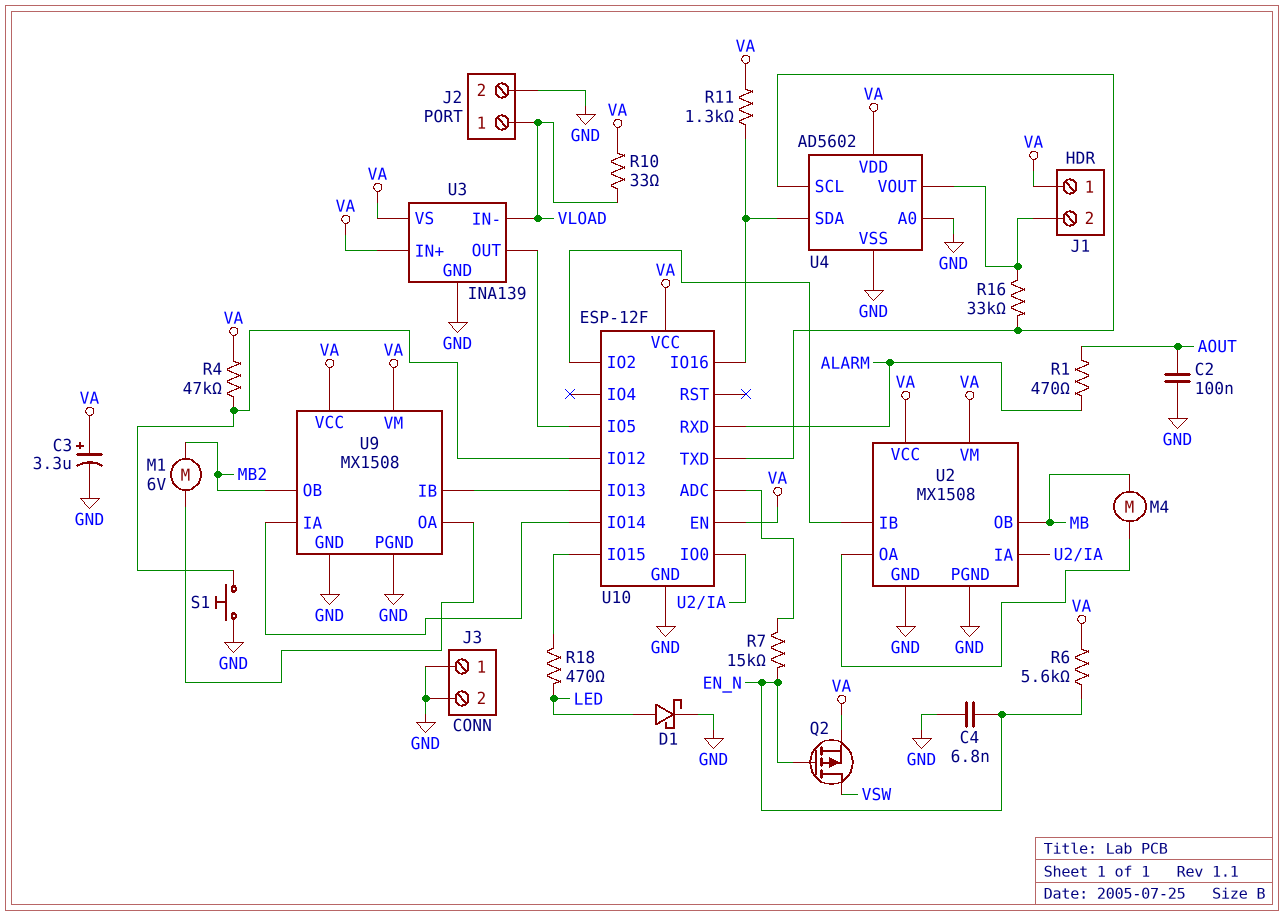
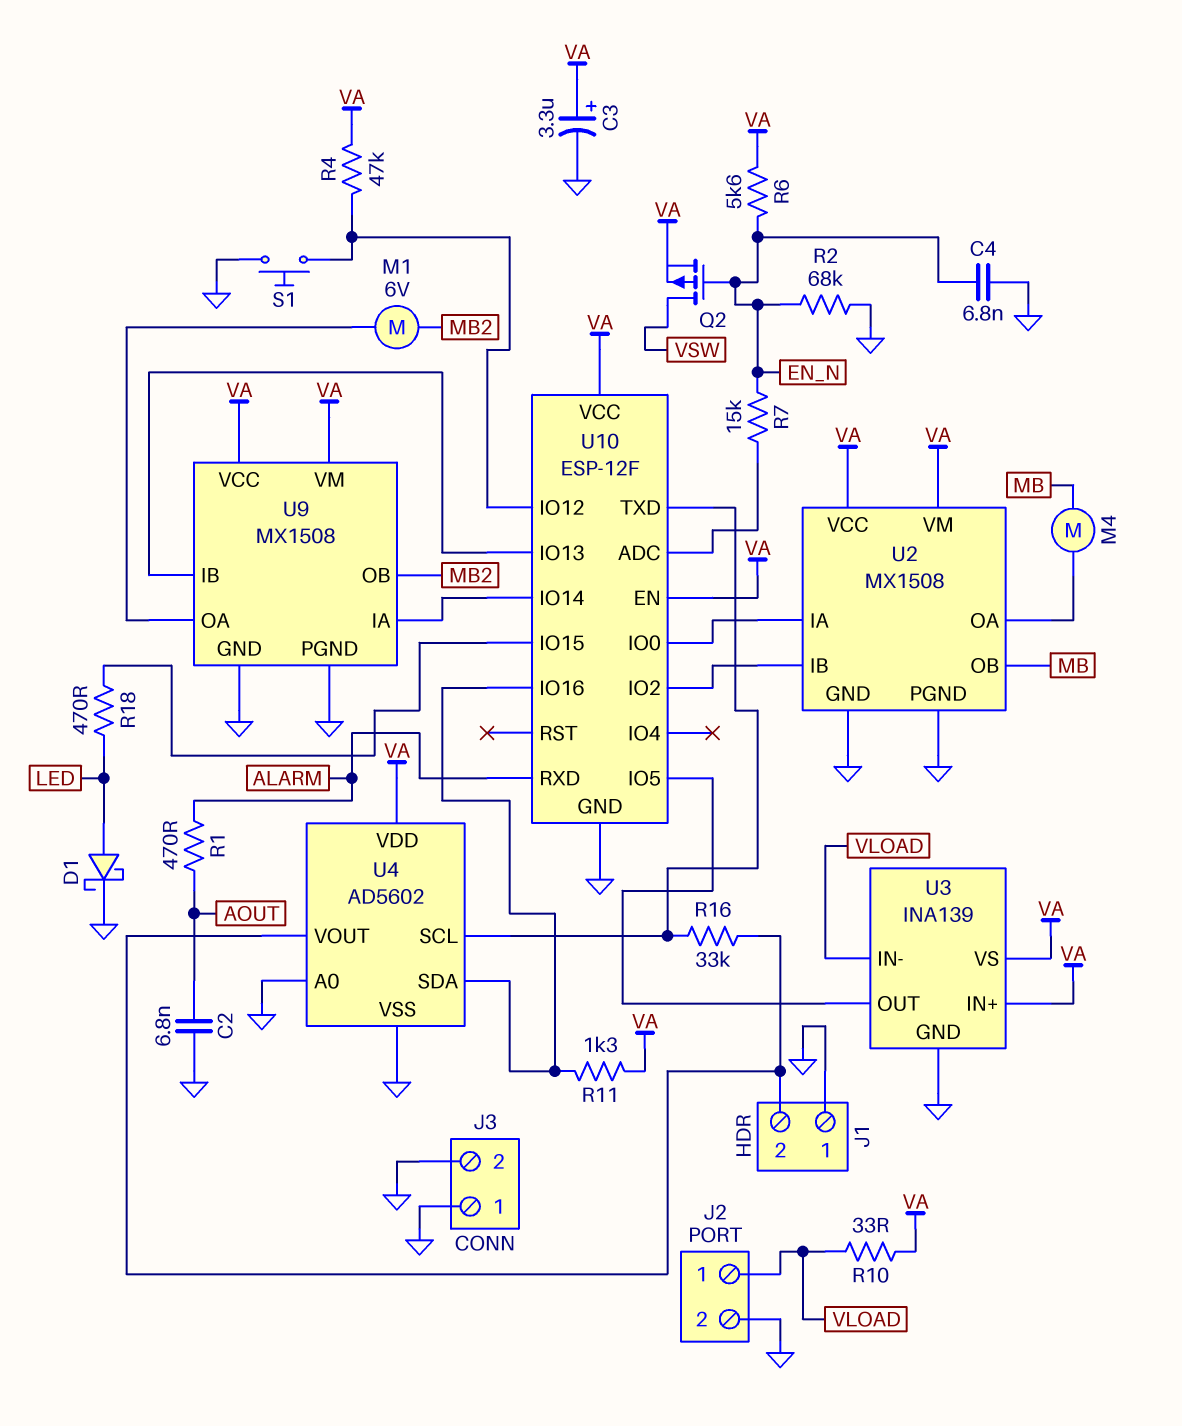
C2: 100nF (AOUT, GND) -> 6.8nF (AOUT, GND)
J1 pin 1: VA -> GND
R2: none -> 68k (EN_N, GND)

